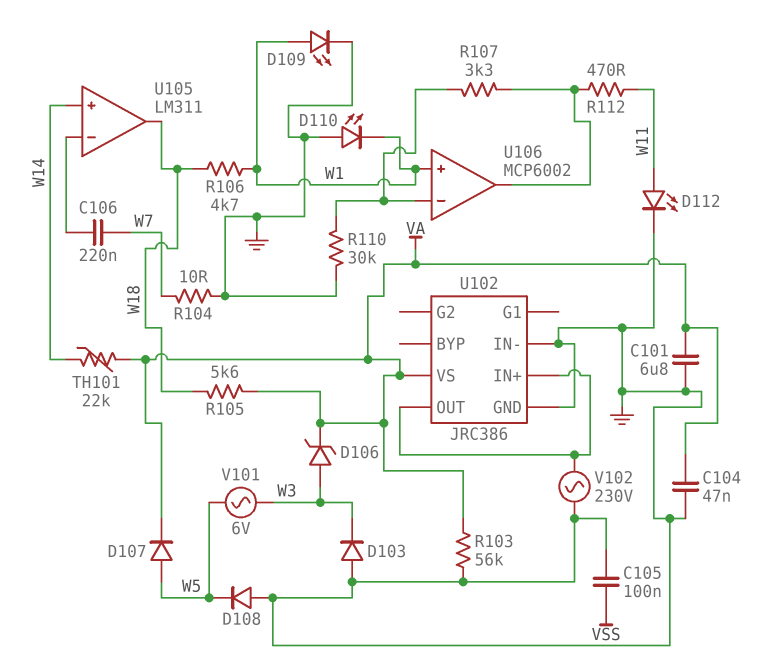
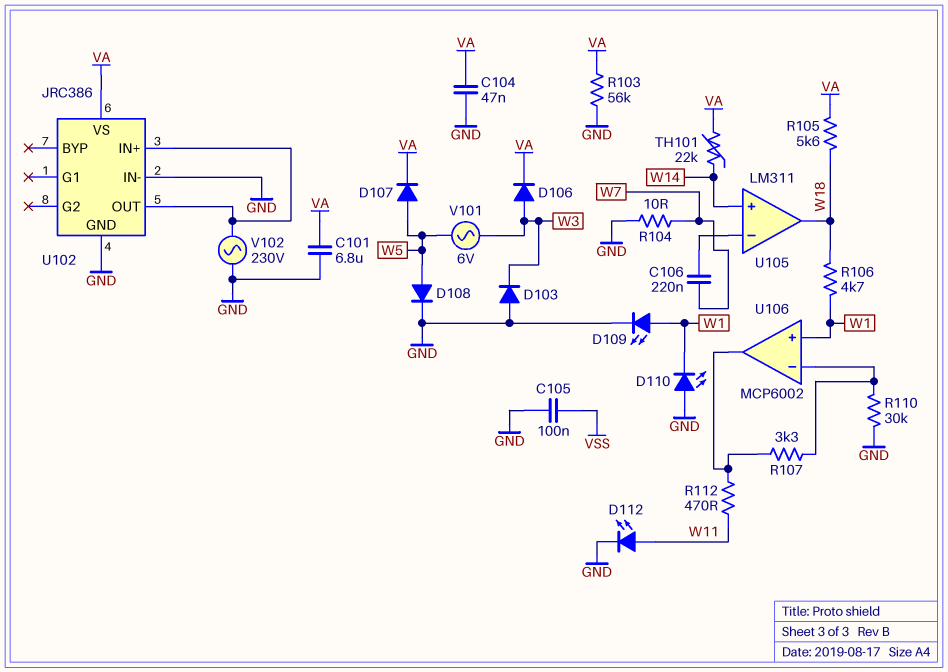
D106: zener (A W3, K VA) -> diode (A W3, K VA)
D108: diode (A GND, K W5) -> diode (A W5, K GND)

